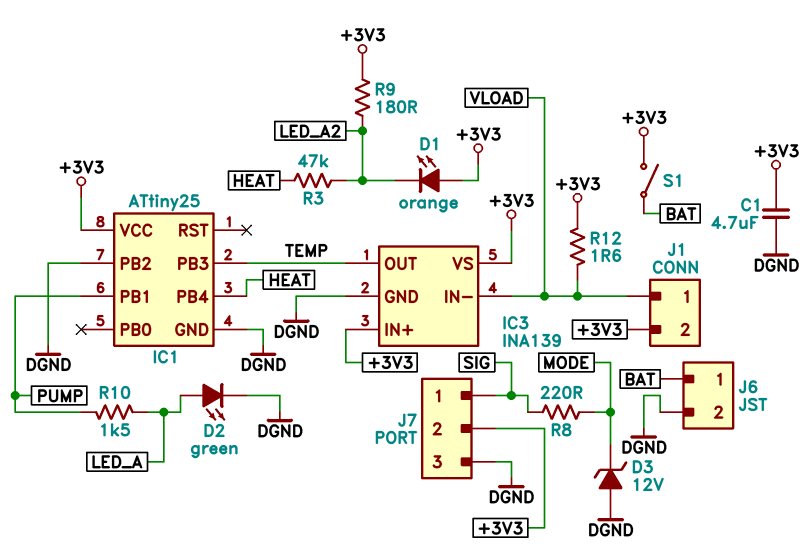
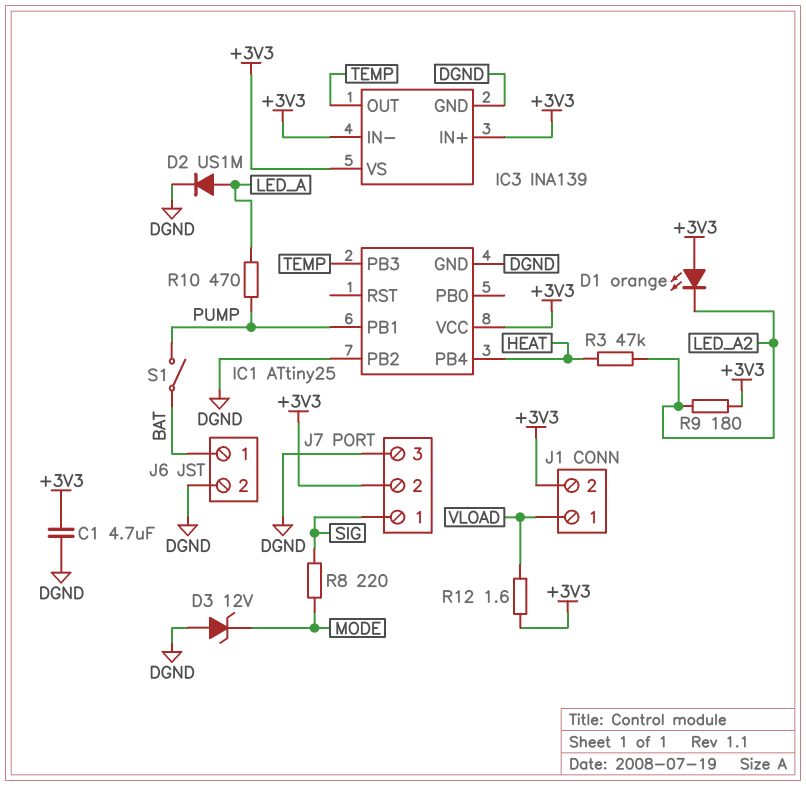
D2: LED green (A LED_A, K DGND) -> diode US1M (A LED_A, K DGND)
IC3 pin IN-: VLOAD -> +3V3
R10: 1.5k (LED_A, PUMP) -> 470 (LED_A, PUMP)
S1: switch (+3V3, BAT) -> switch (BAT, PUMP)

